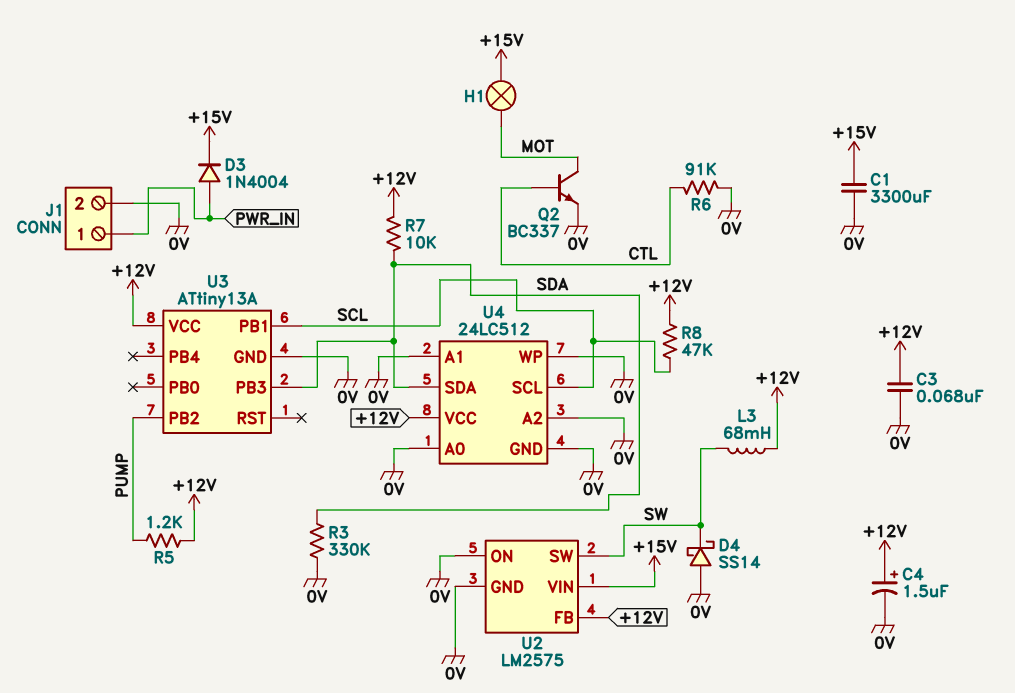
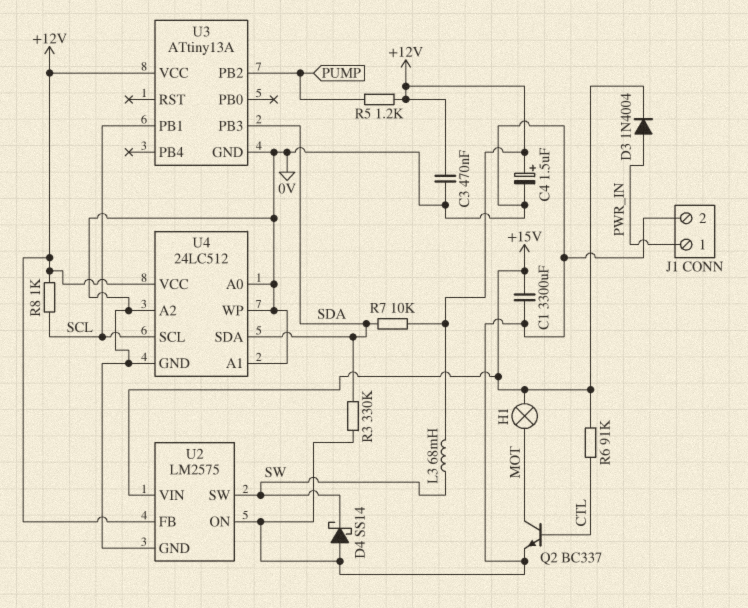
C3: 68nF (+12V, 0V) -> 470nF (+12V, 0V)
R6: 91k (0V, CTL) -> 91k (+15V, CTL)
R8: 47k (+12V, SCL) -> 1k (+12V, SCL)

